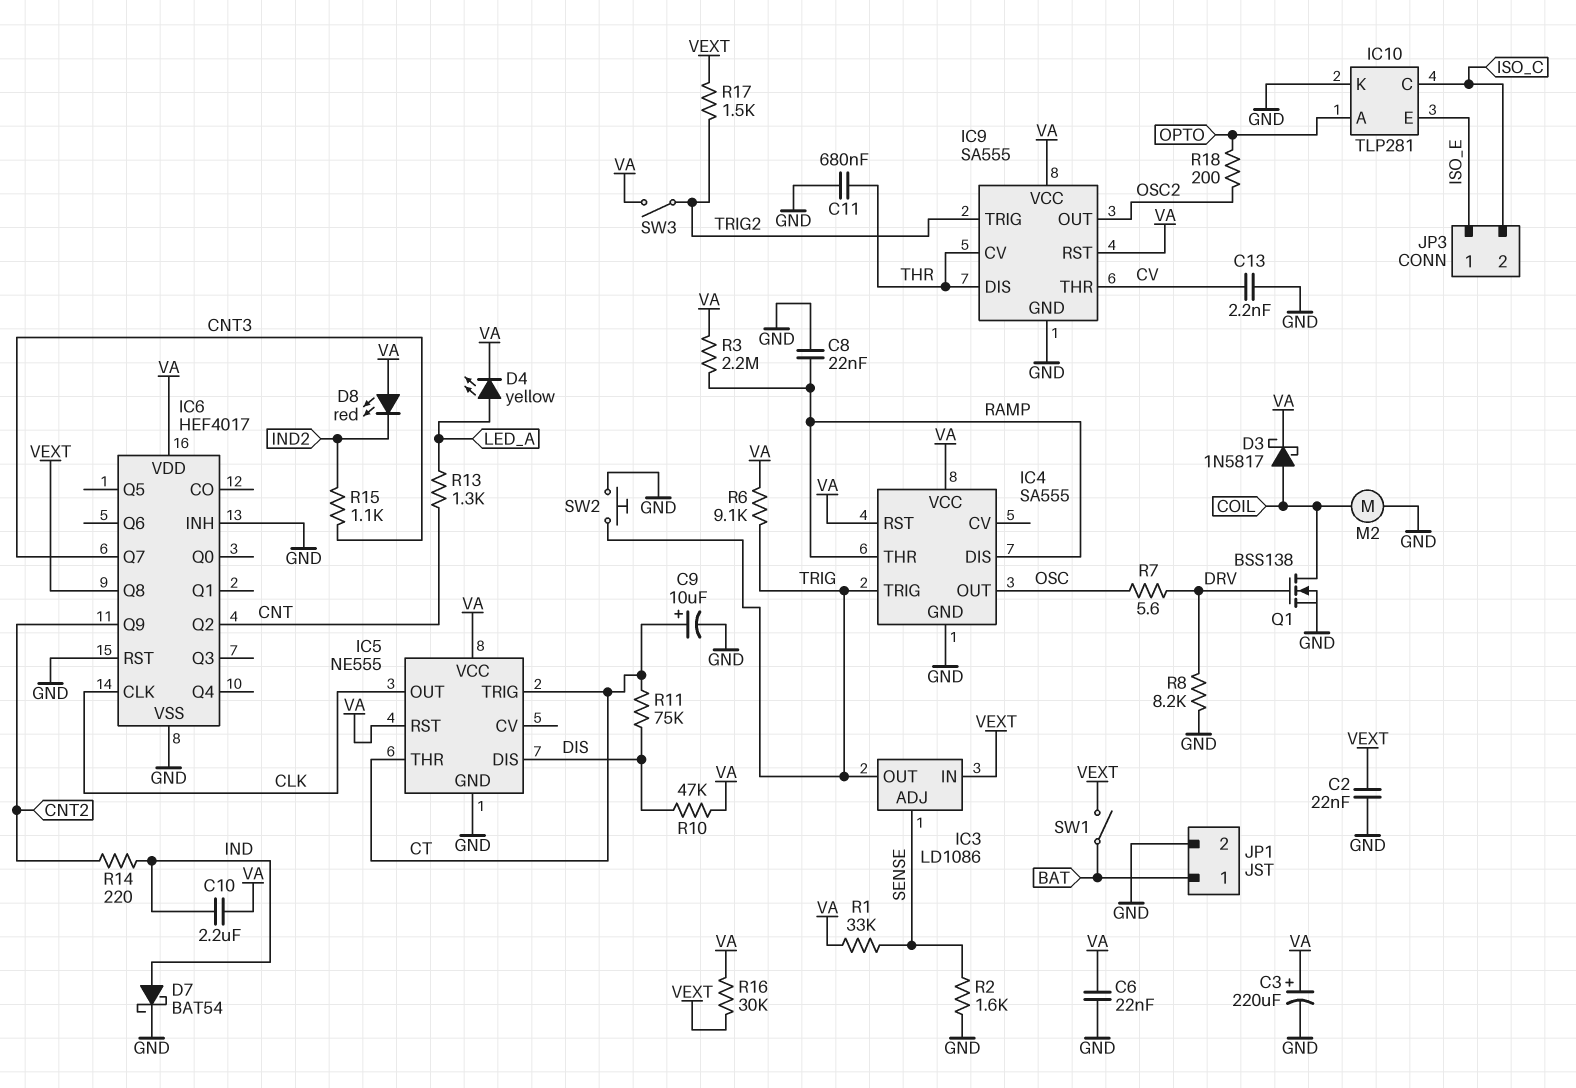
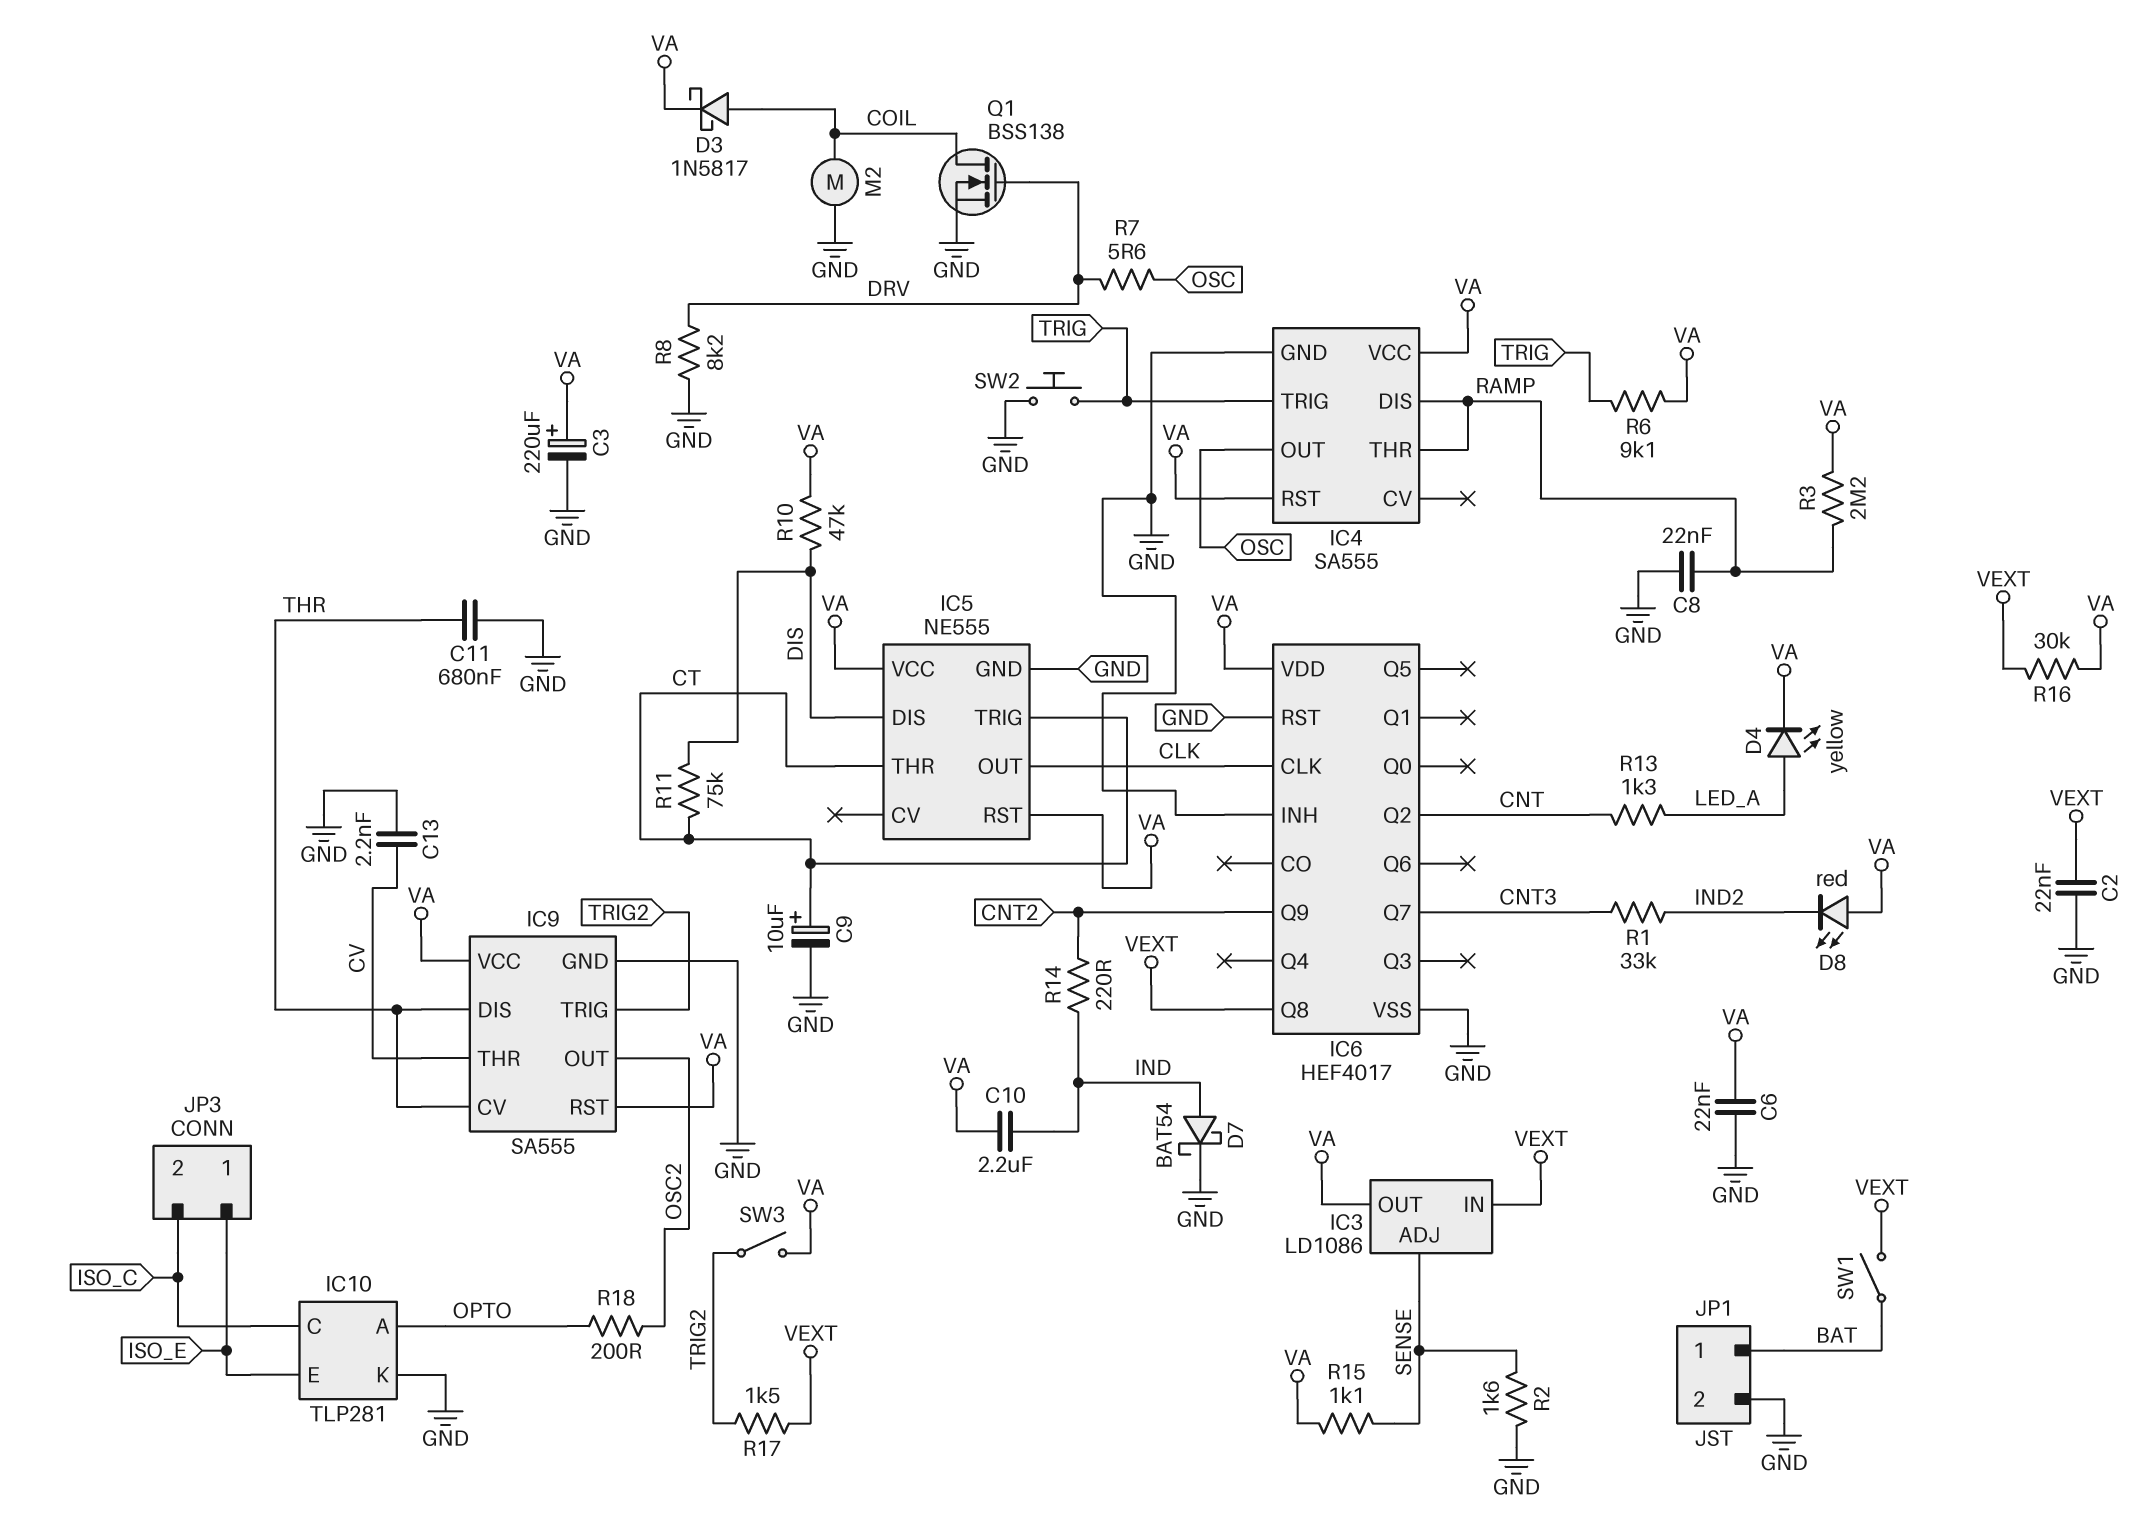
IC3 pin OUT: TRIG -> VA
R1: 33k (SENSE, VA) -> 33k (CNT3, IND2)
R15: 1.1k (CNT3, IND2) -> 1.1k (SENSE, VA)

